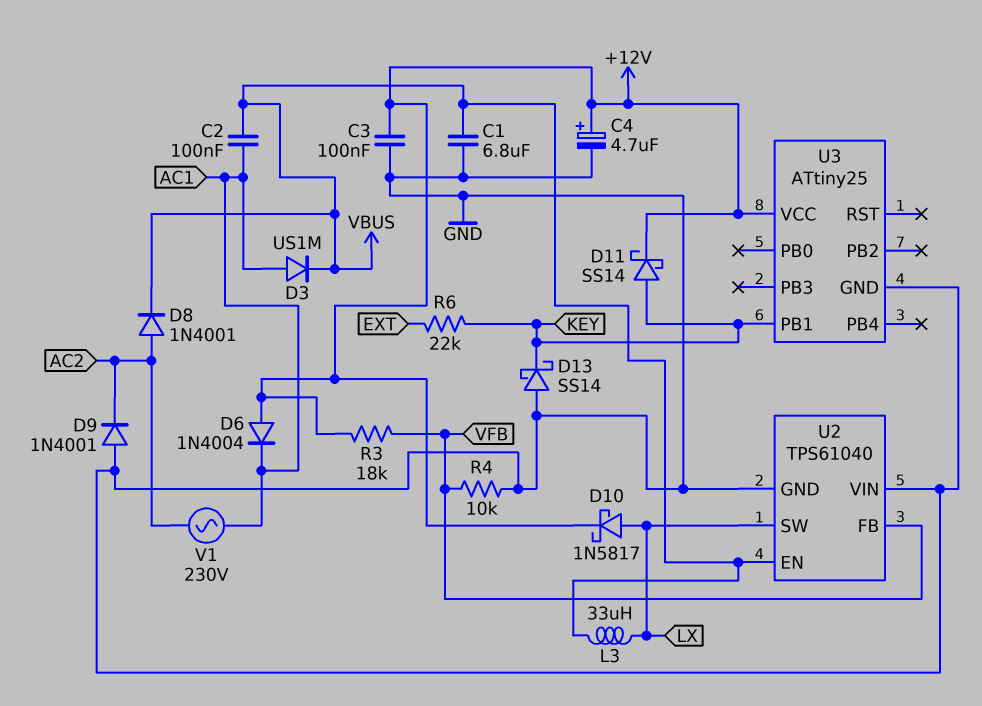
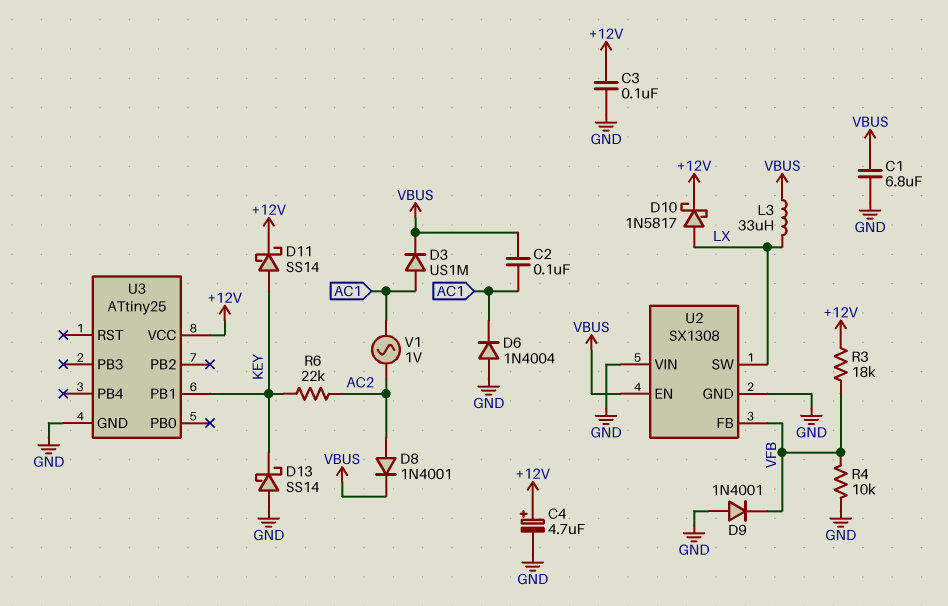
D6: diode 1N4004 (A +12V, K AC1) -> diode 1N4004 (A GND, K AC1)
D9: diode 1N4001 (A GND, K AC2) -> diode 1N4001 (A GND, K VFB)
R6: 22k (EXT, KEY) -> 22k (AC2, KEY)
U2: TPS61040 -> SX1308
V1: AC 230V (AC1, AC2) -> AC 1V (AC1, AC2)

